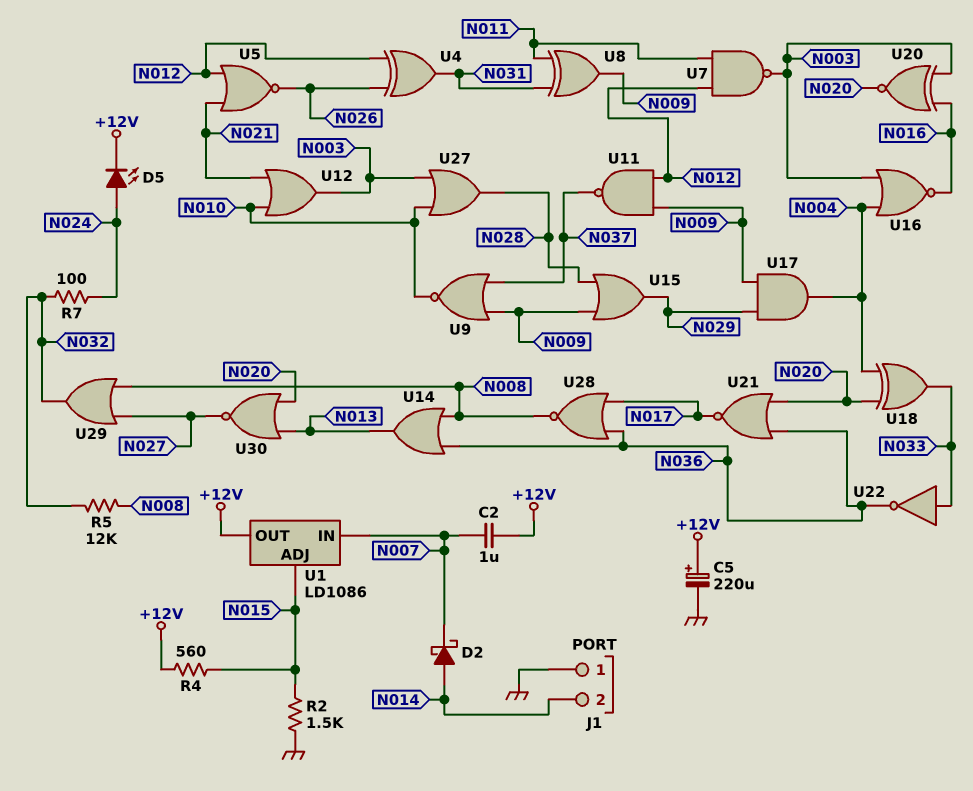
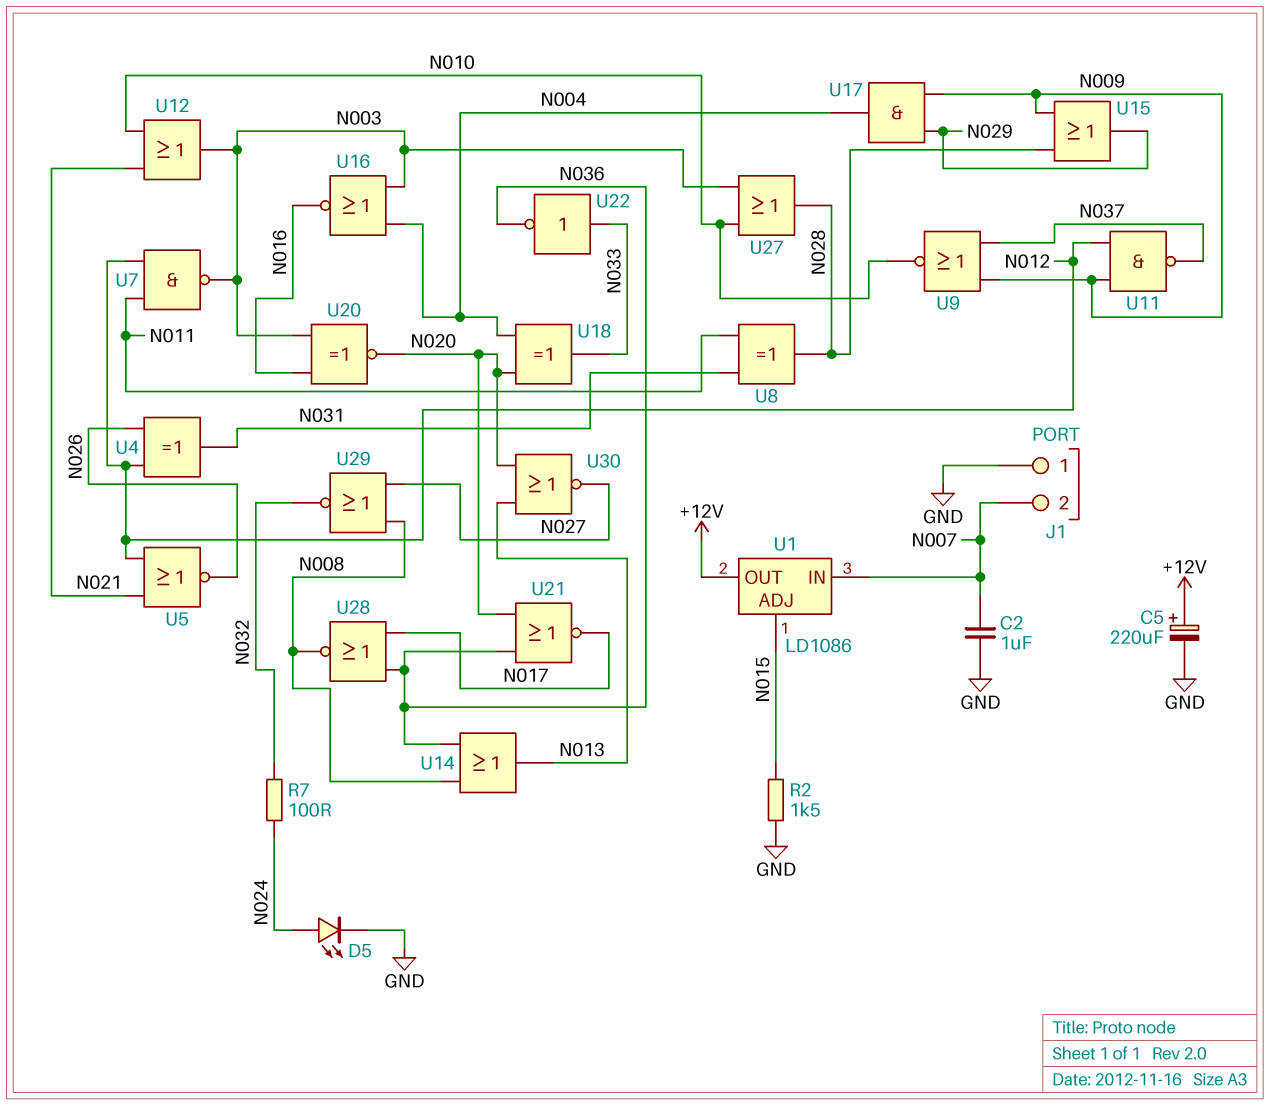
C2: 1uF (+12V, N007) -> 1uF (GND, N007)
D2: schottky (A N014, K N007) -> none
D5: LED (A N024, K +12V) -> LED (A N024, K GND)
J1 pin 2: N014 -> N007
R4: 560 (+12V, N015) -> none
R5: 12k (N008, N032) -> none
U8: XOR (in N011, in N031, out N009) -> XOR (in N011, in N031, out N028)
U29: OR (in N008, in N027, out N032) -> NOR (in N008, in N027, out N032)

